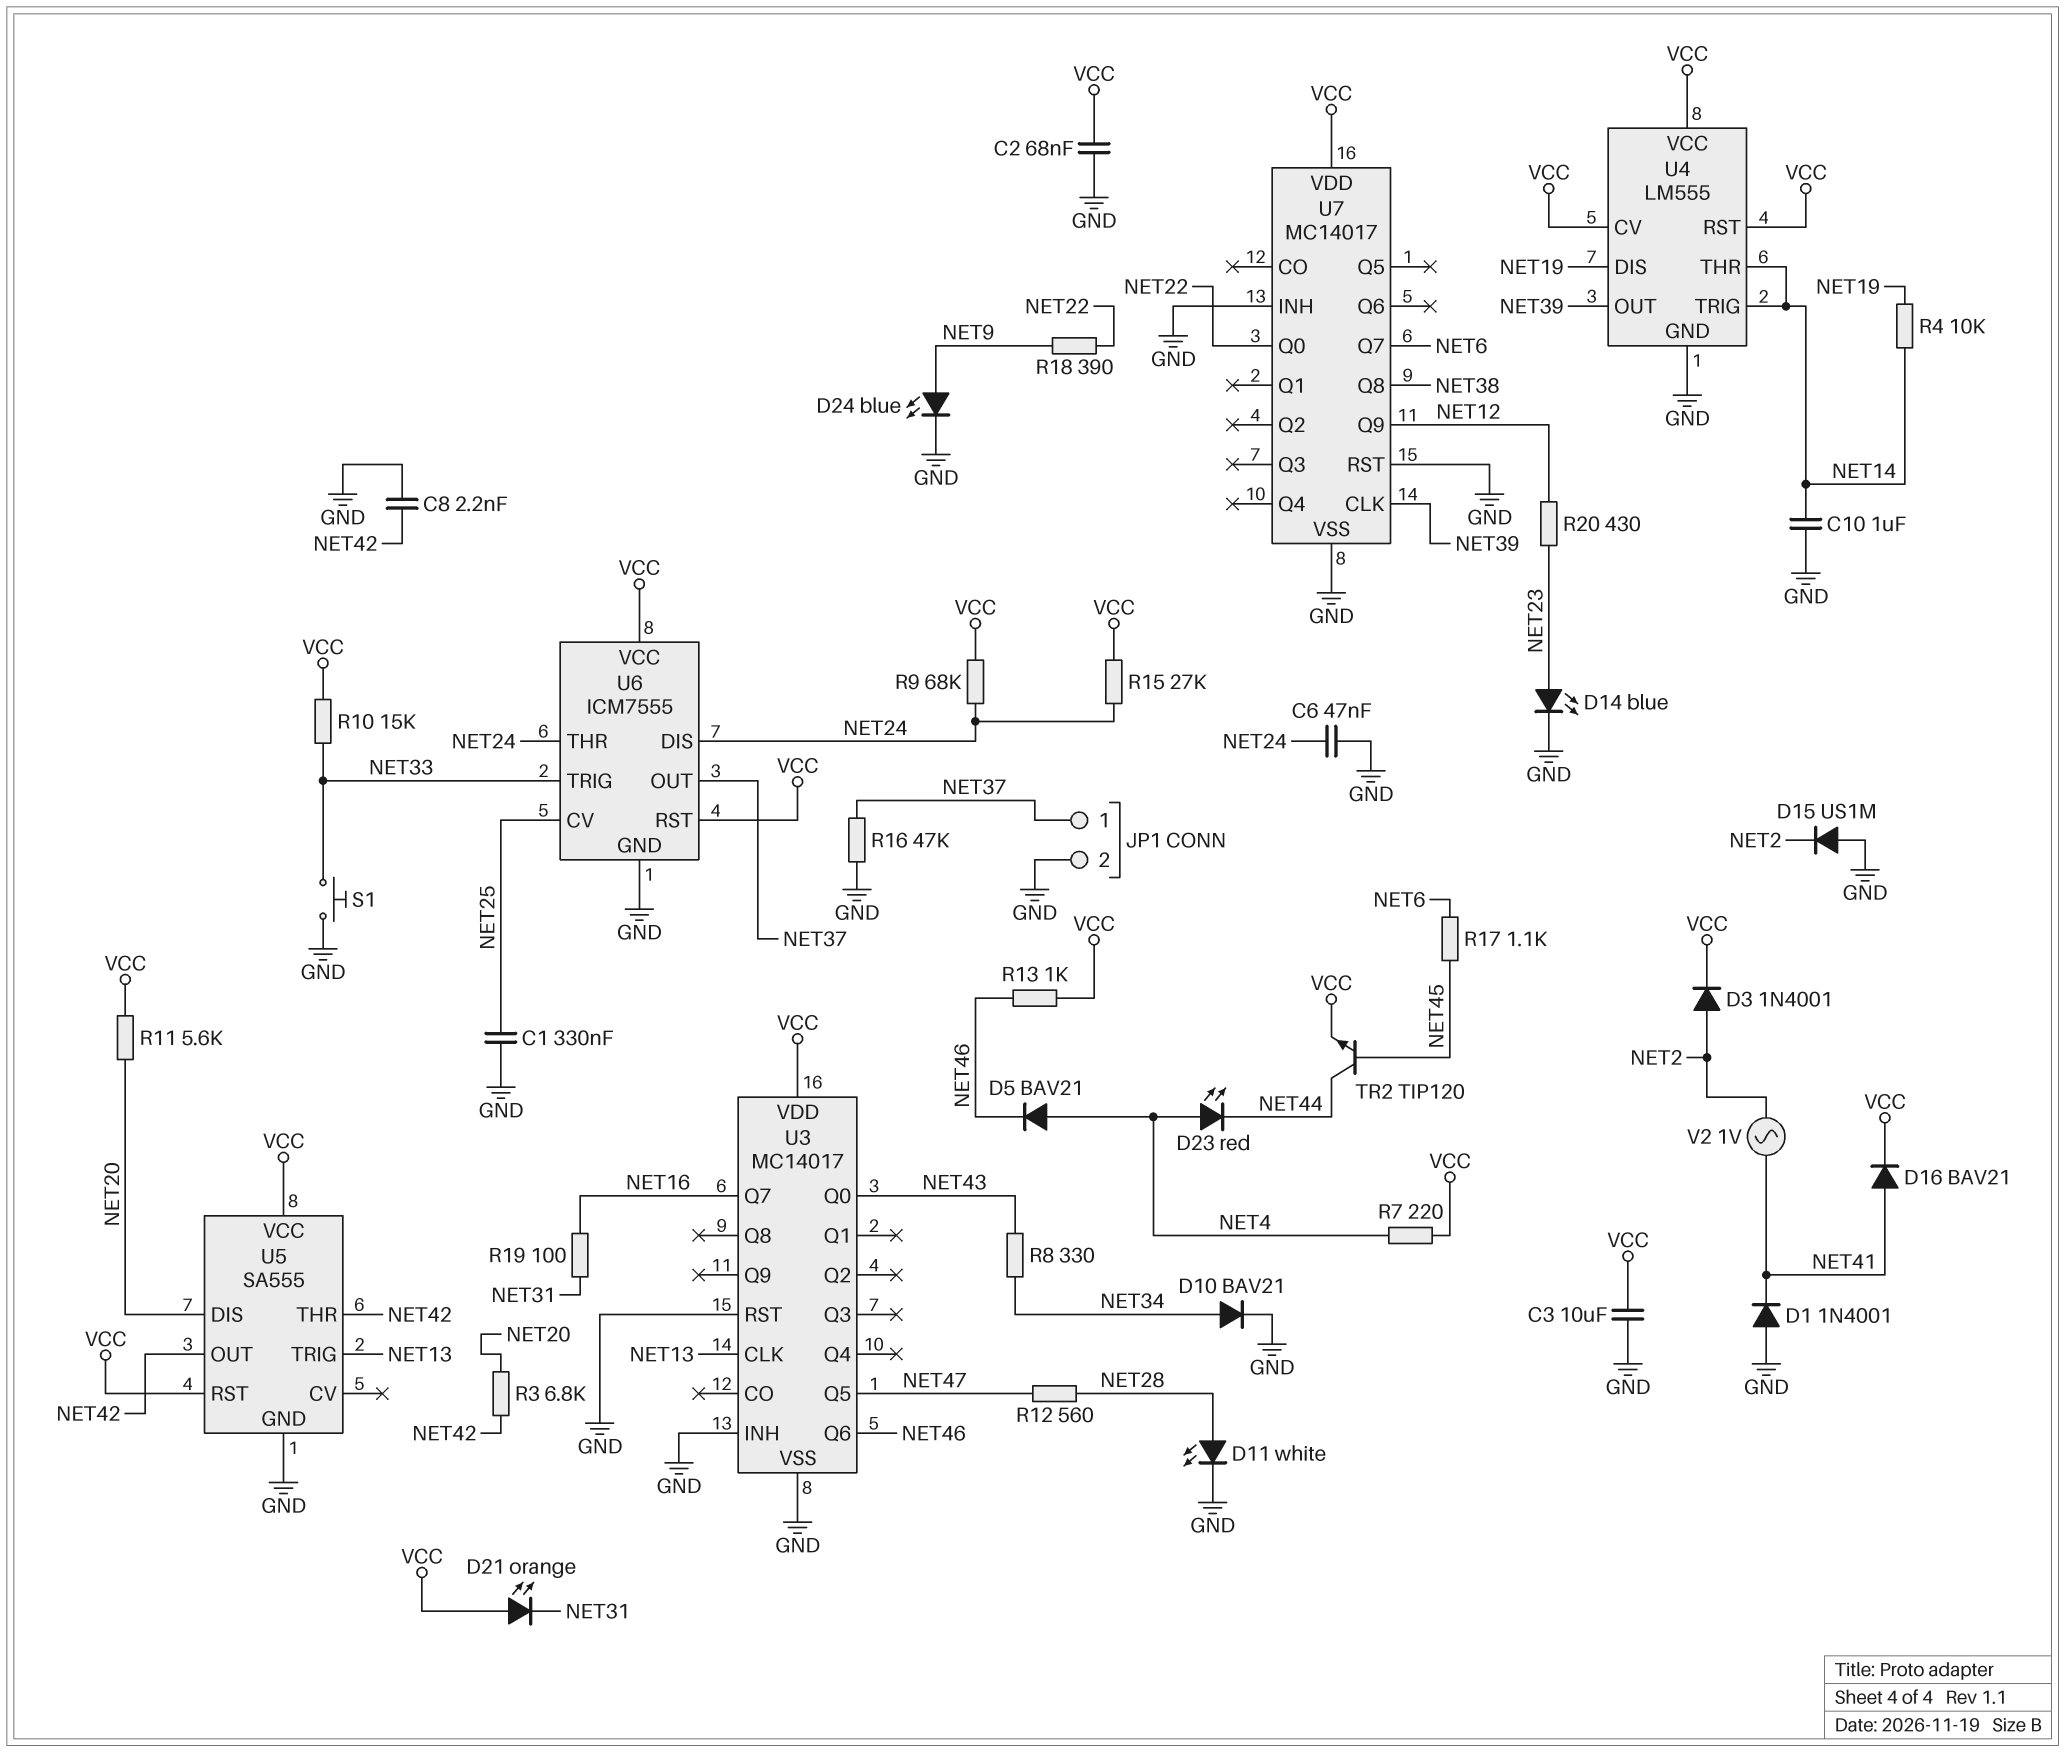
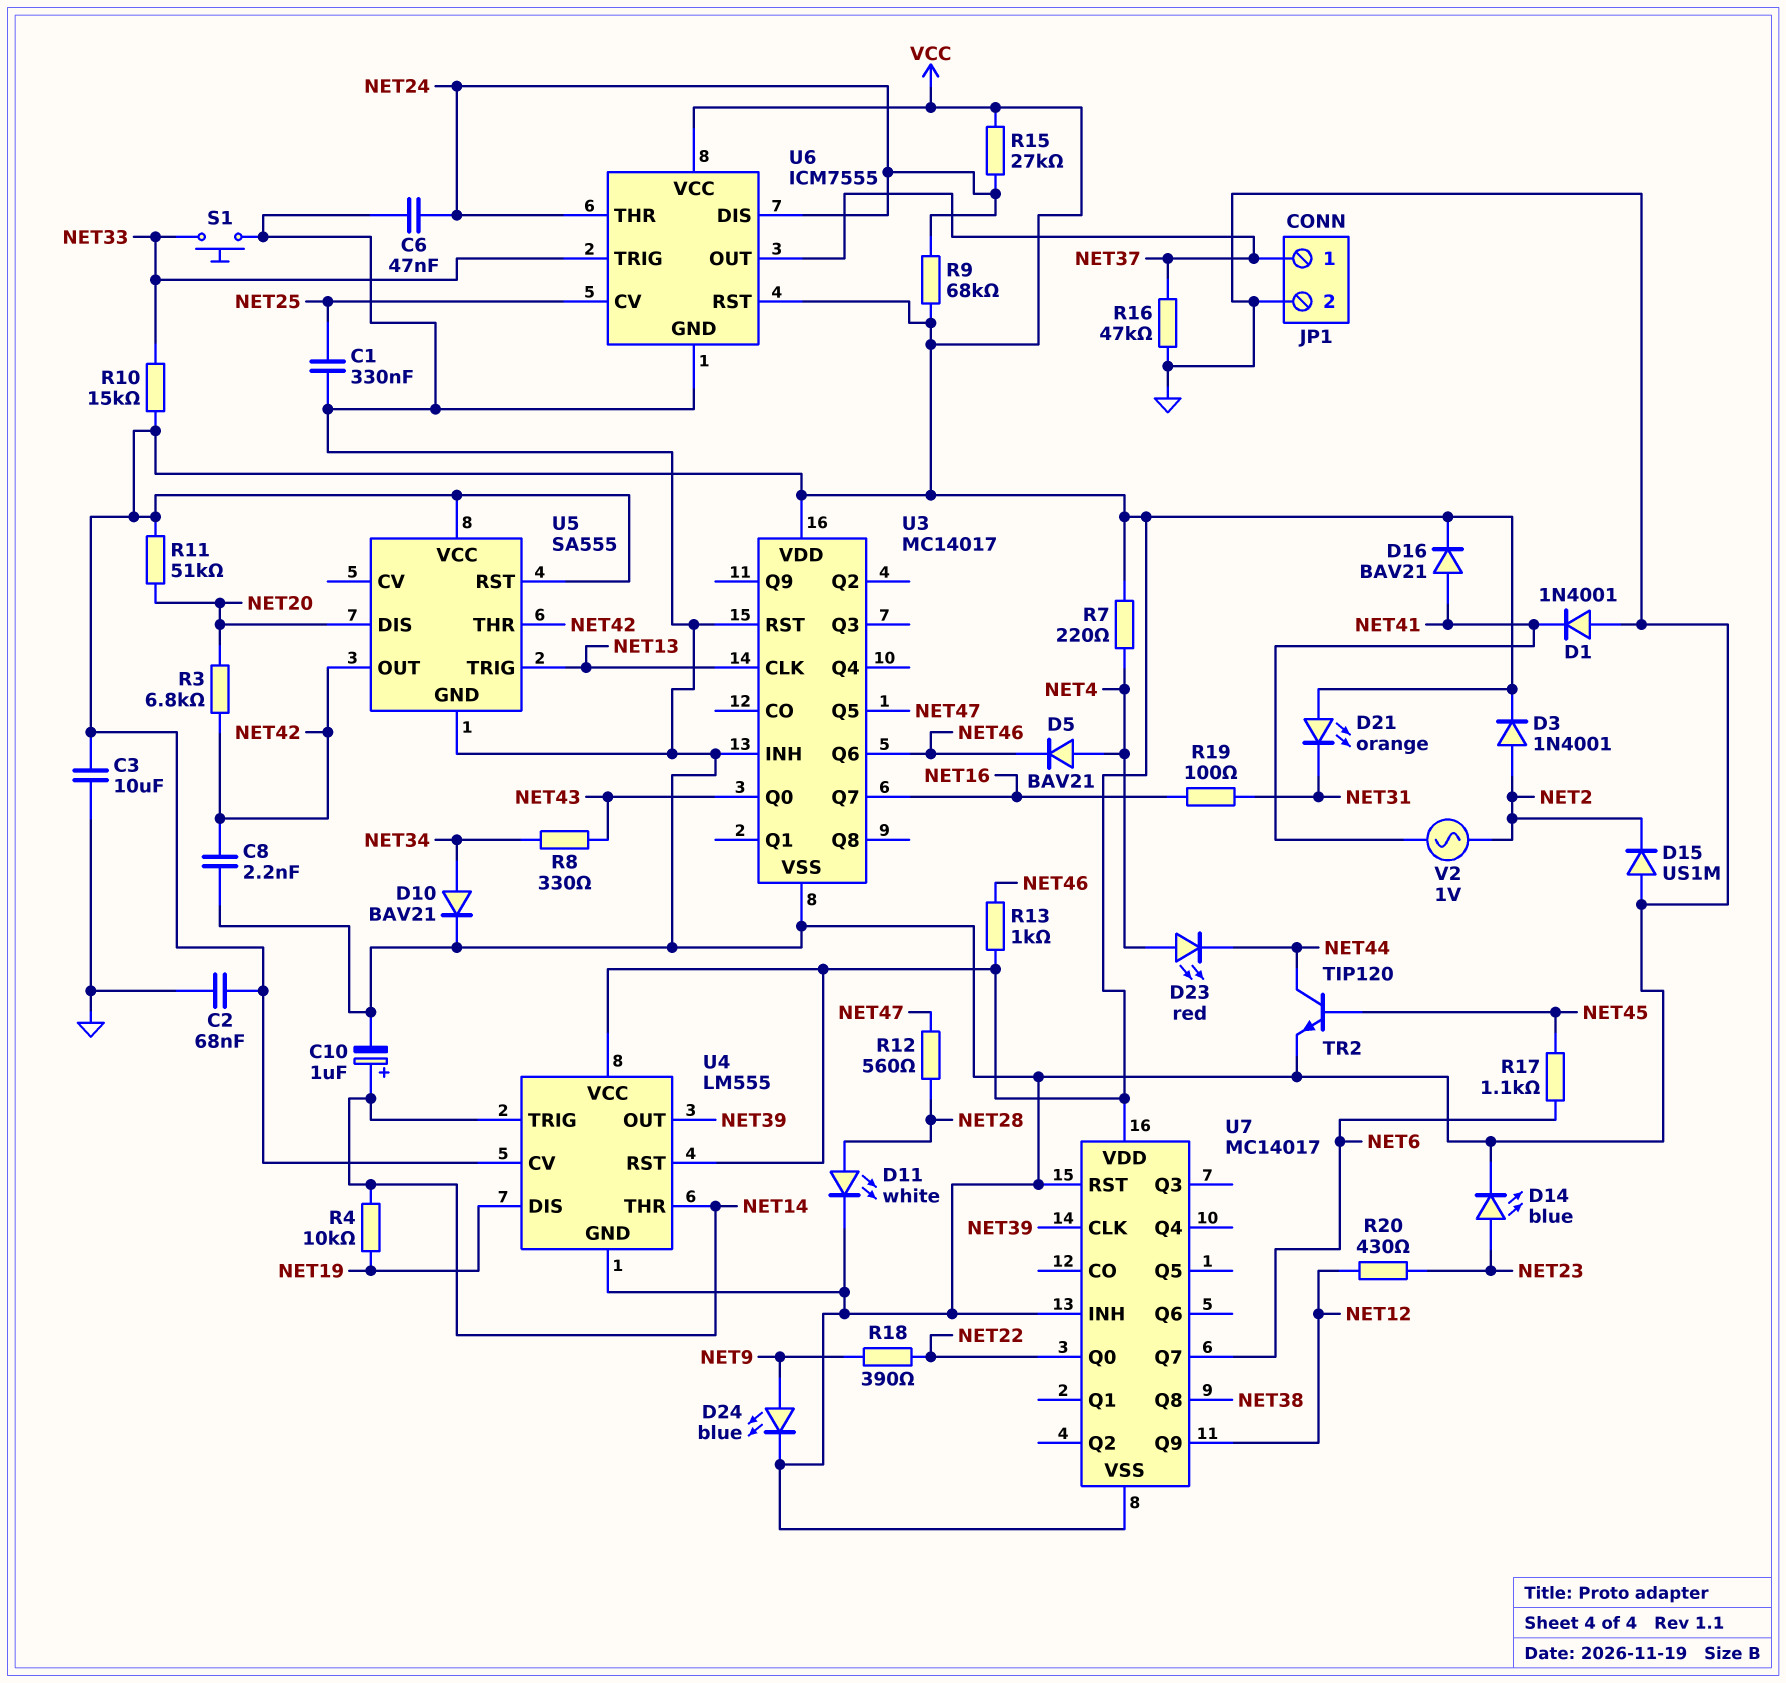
C10: 1uF (GND, NET14) -> 1uF (plus NET14, minus GND)
R11: 5.6k (NET20, VCC) -> 51k (NET20, VCC)
TR2: NPN TIP120 (B NET45, C NET44, E VCC) -> NPN TIP120 (B NET45, C NET44, E GND)

